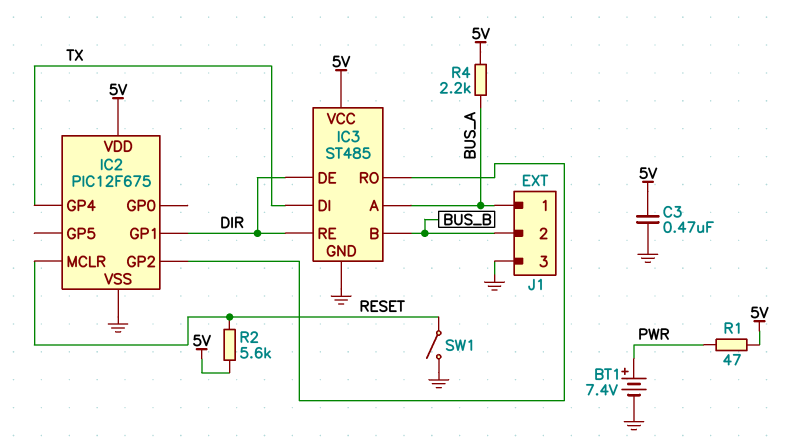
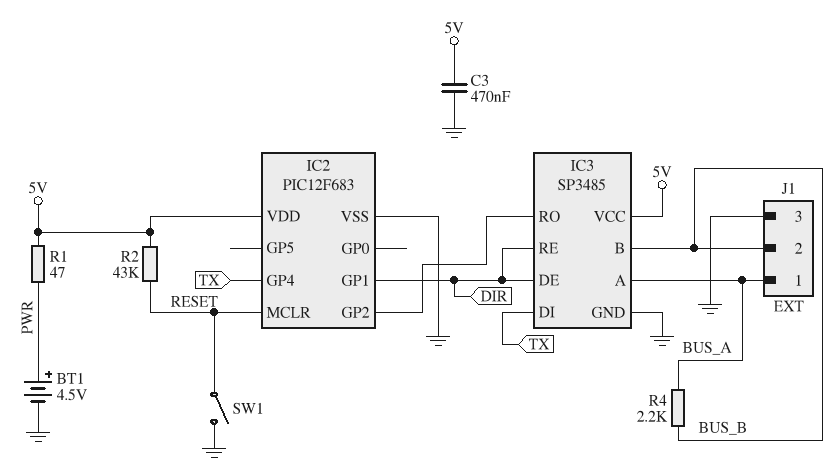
BT1: 7.4V (plus PWR, minus GND) -> 4.5V (plus PWR, minus GND)
IC2: PIC12F675 -> PIC12F683
IC3: ST485 -> SP3485
R2: 5.6k (5V, RESET) -> 43k (5V, RESET)
R4: 2.2k (5V, BUS_A) -> 2.2k (BUS_A, BUS_B)

